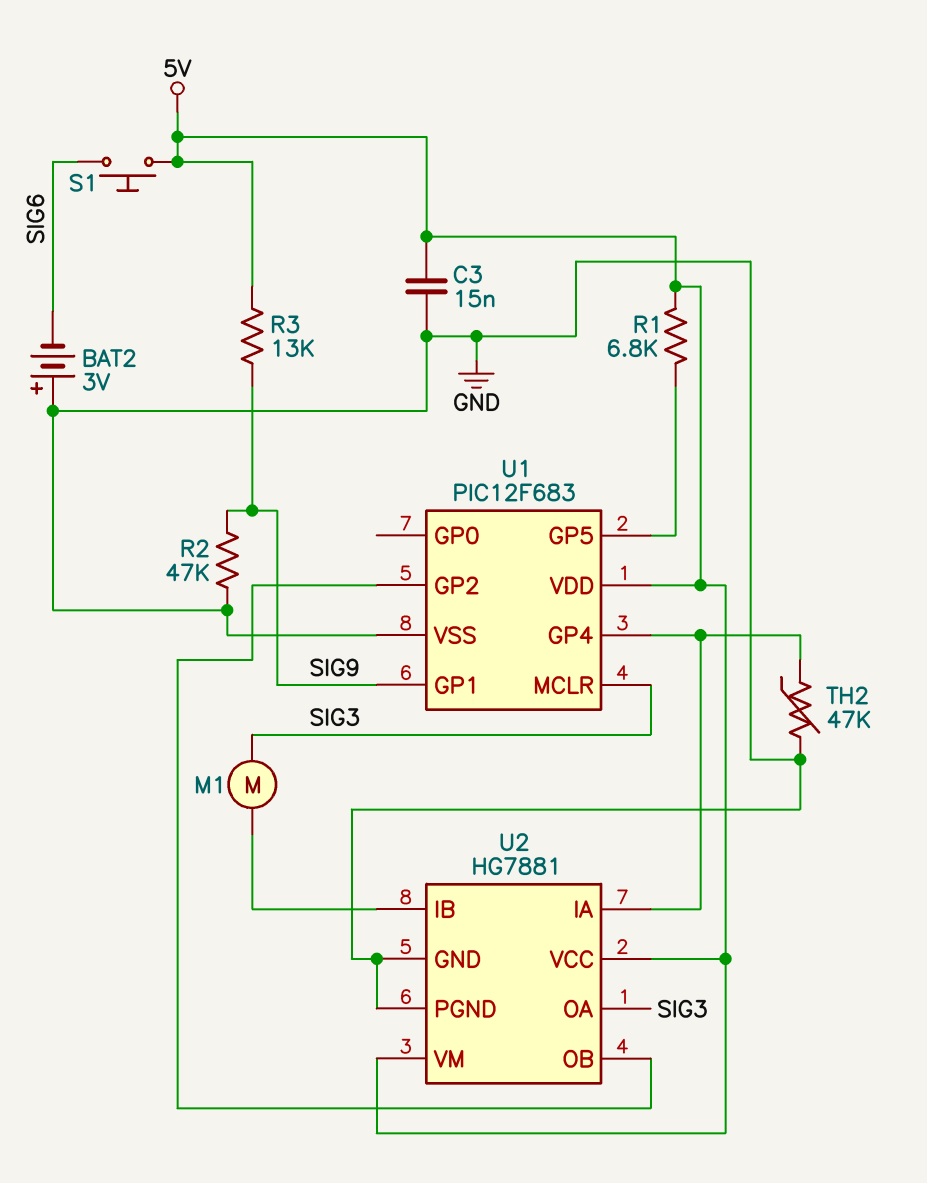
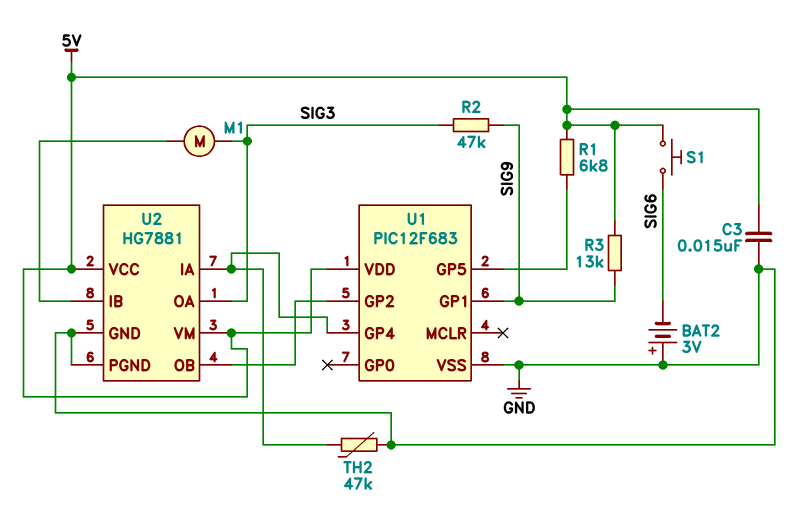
R2: 47k (GND, SIG9) -> 47k (SIG3, SIG9)
U1 pin MCLR: SIG3 -> none

